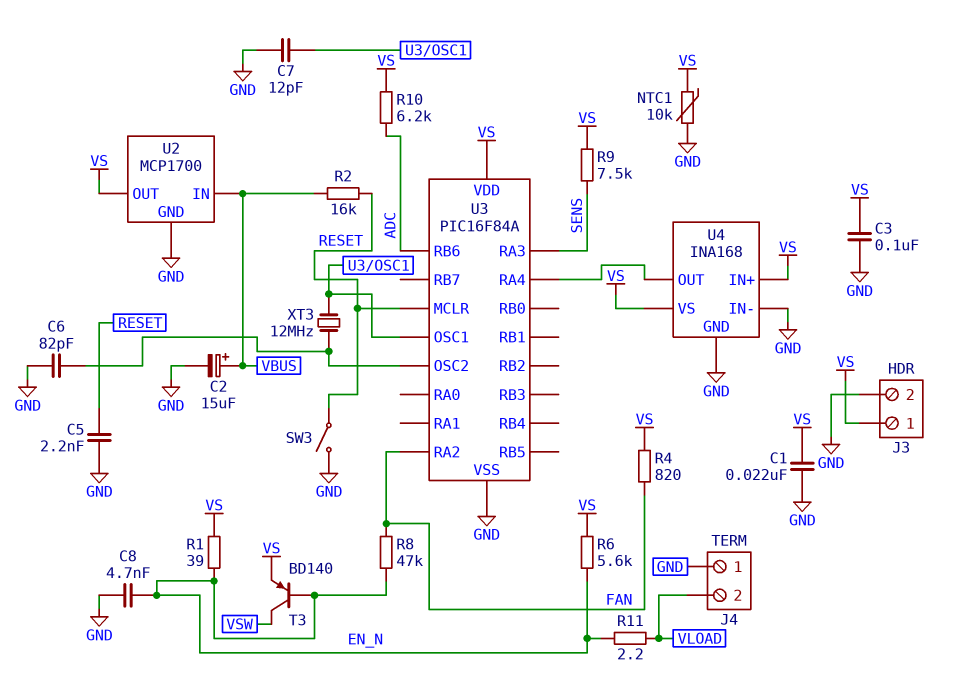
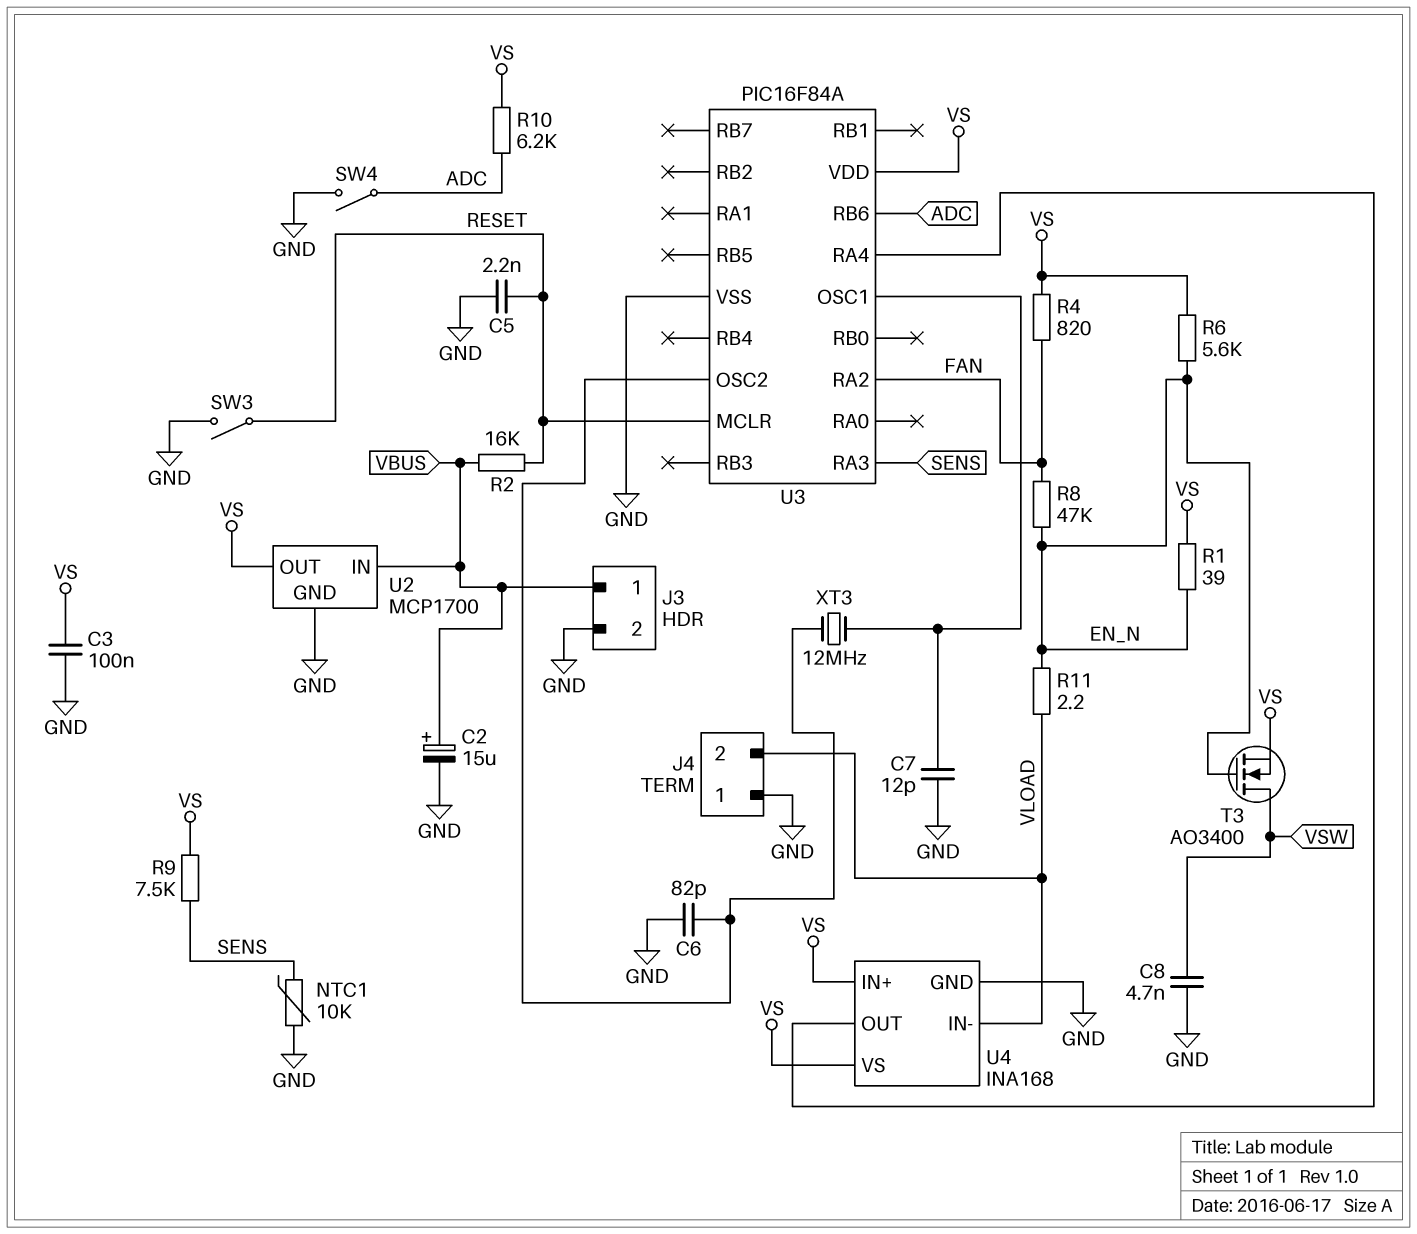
C1: 22nF (GND, VS) -> none
C8: 4.7nF (EN_N, GND) -> 4.7nF (GND, VSW)
J3 pin 1: VS -> VBUS
NTC1: 10k (GND, VS) -> 10k (GND, SENS)
SW4: none -> switch (ADC, GND)
T3: PNP BD140 (B EN_N, C VSW, E VS) -> NMOS AO3400 (G EN_N, D VSW, S VS)
U4 pin IN-: GND -> VLOAD

